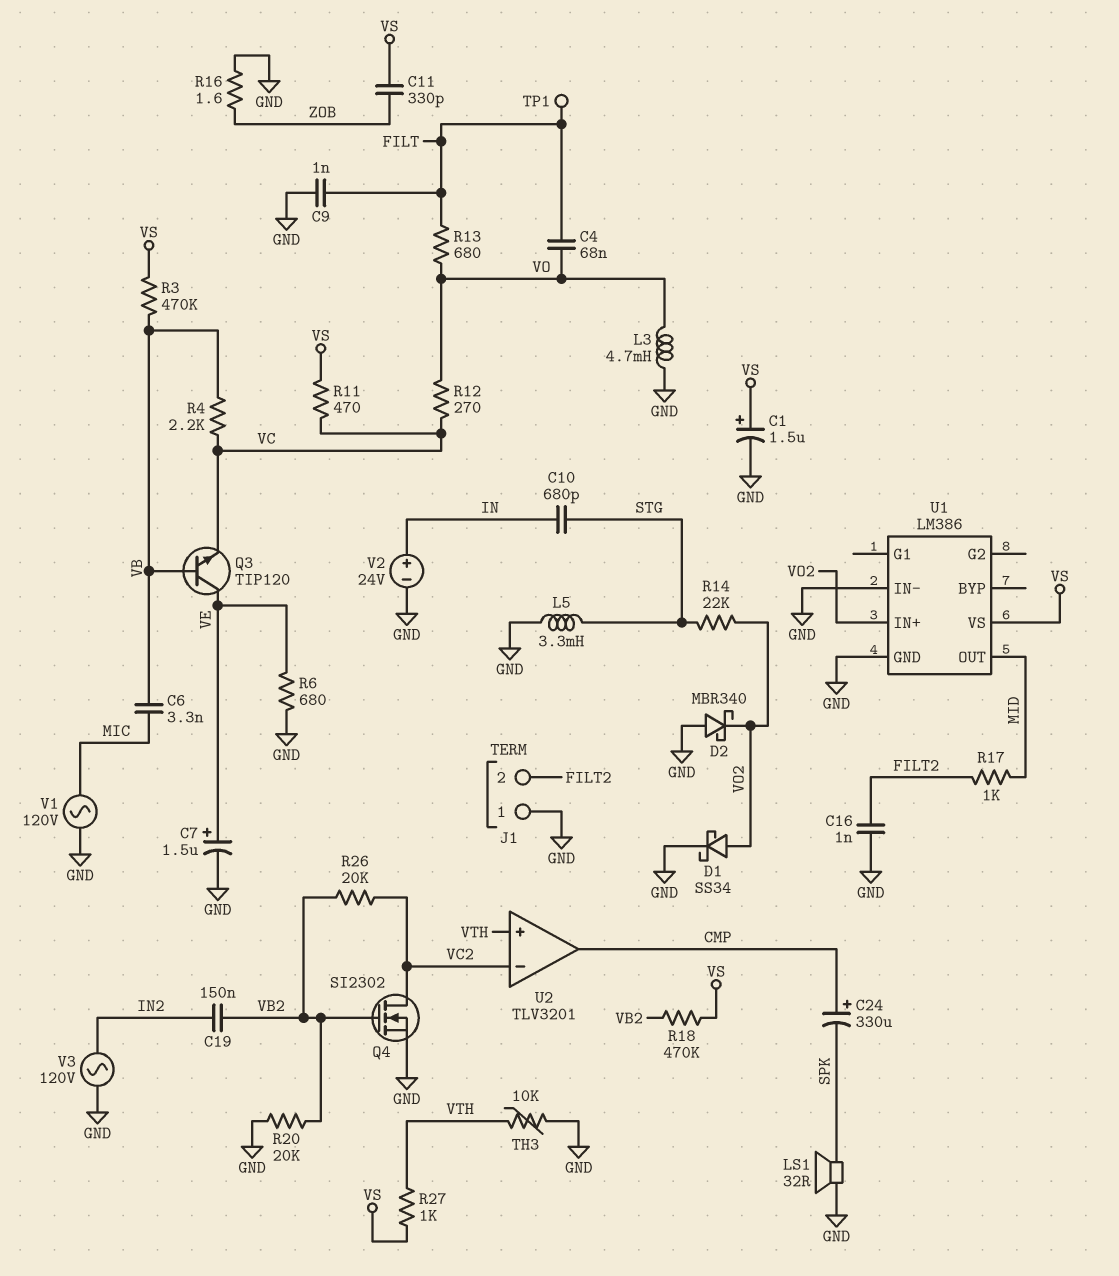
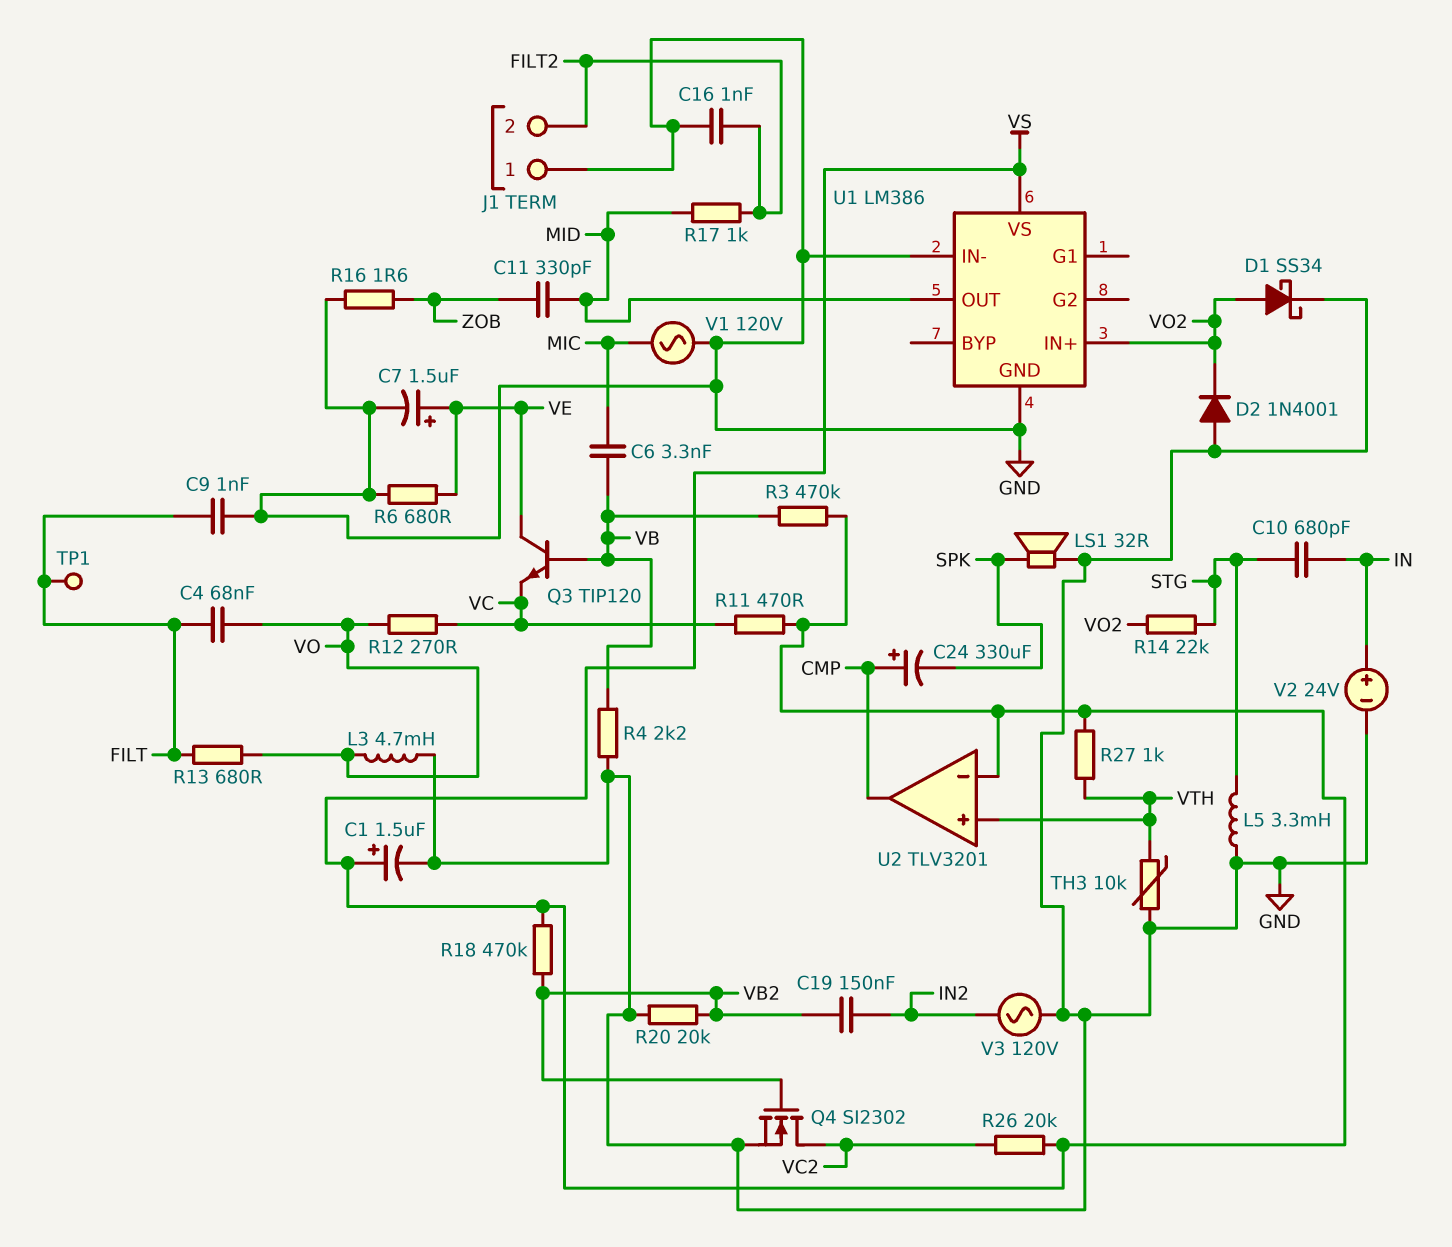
C11: 330pF (VS, ZOB) -> 330pF (MID, ZOB)
D2: schottky MBR340 (A GND, K VO2) -> diode 1N4001 (A GND, K VO2)
R4: 2.2k (VB, VC) -> 2.2k (GND, VB)
R26: 20k (VB2, VC2) -> 20k (VC2, VS)
U2 pin in-: VC2 -> VS

